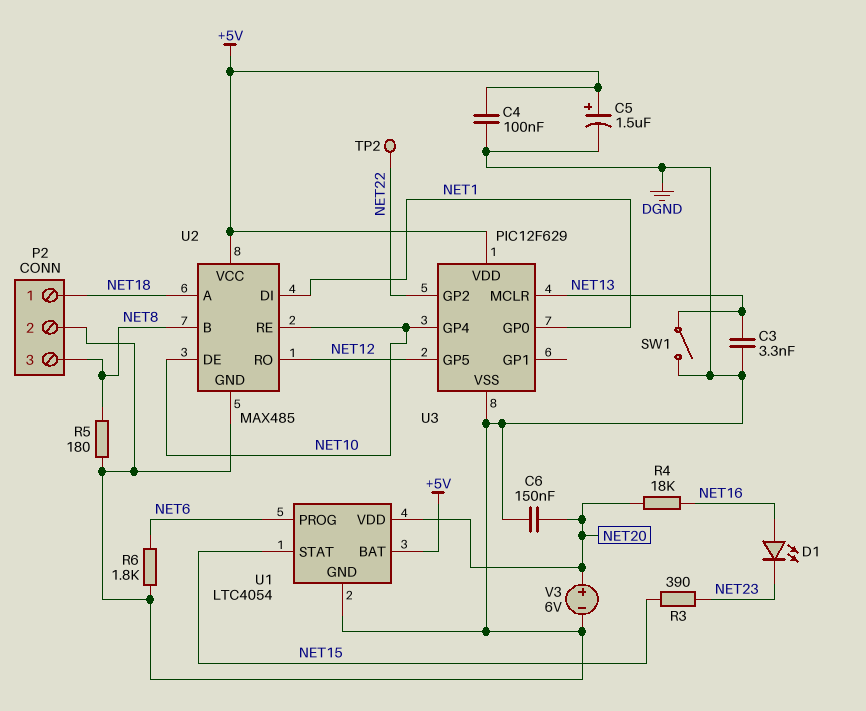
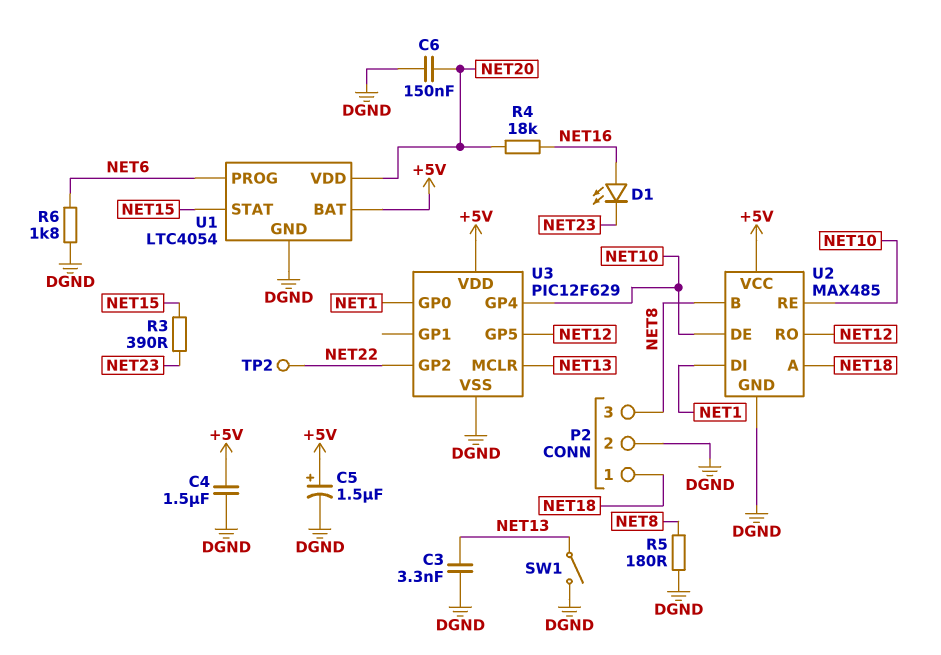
C4: 100nF (+5V, DGND) -> 1.5uF (+5V, DGND)
V3: 6V (plus NET20, minus DGND) -> none

